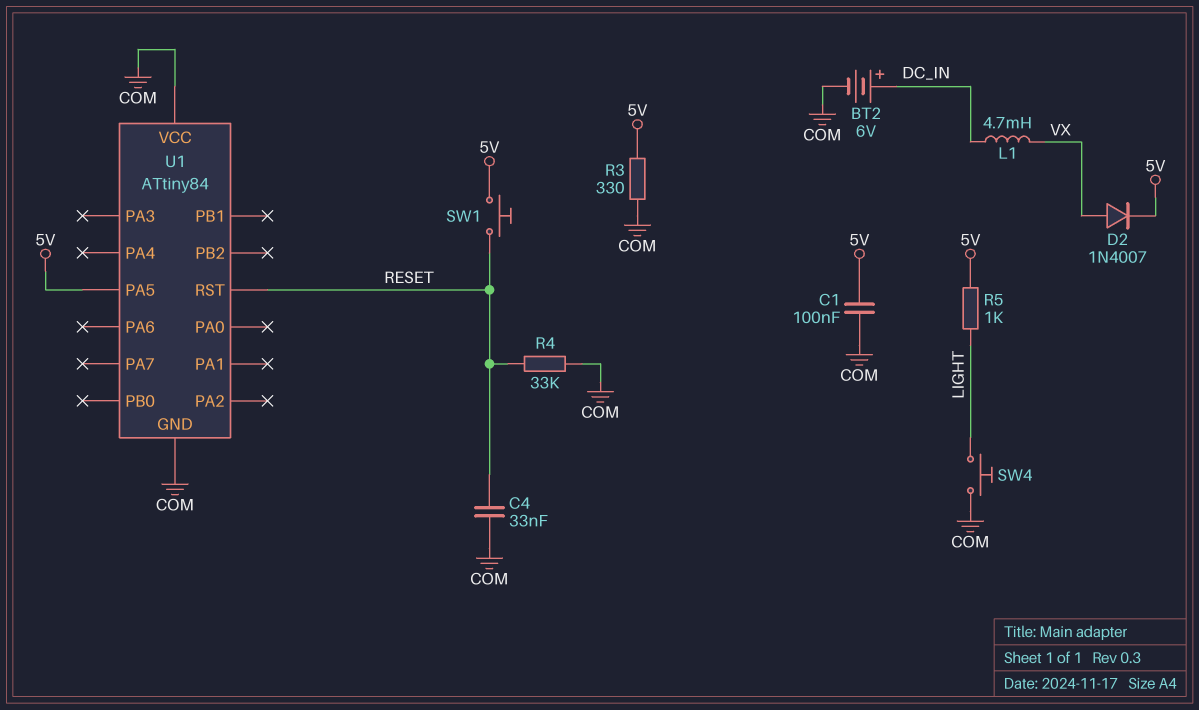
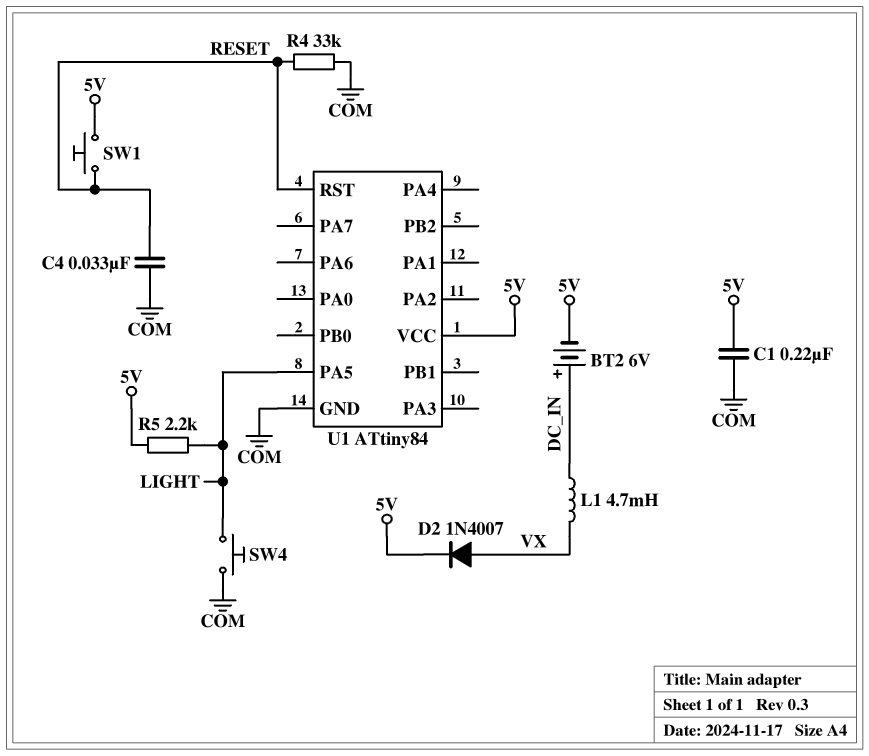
BT2: 6V (plus DC_IN, minus COM) -> 6V (plus DC_IN, minus 5V)
C1: 100nF (5V, COM) -> 220nF (5V, COM)
R3: 330 (5V, COM) -> none
R5: 1k (5V, LIGHT) -> 2.2k (5V, LIGHT)
U1 pin PA5: 5V -> LIGHT
U1 pin VCC: COM -> 5V

